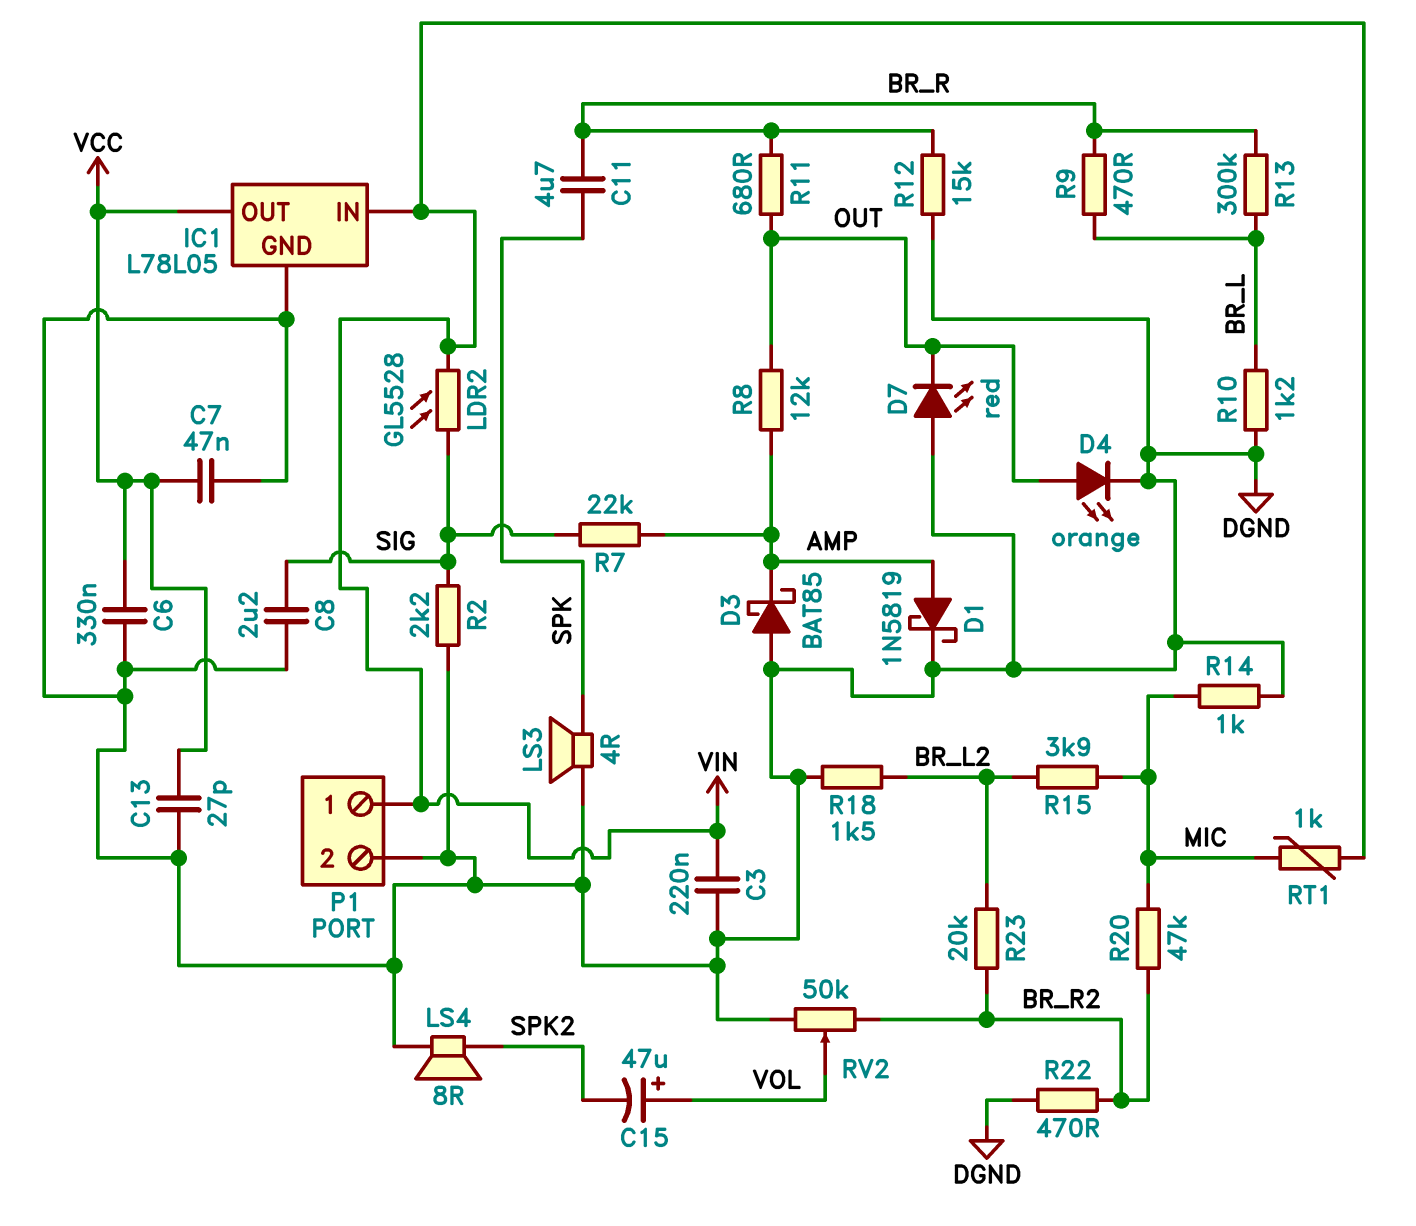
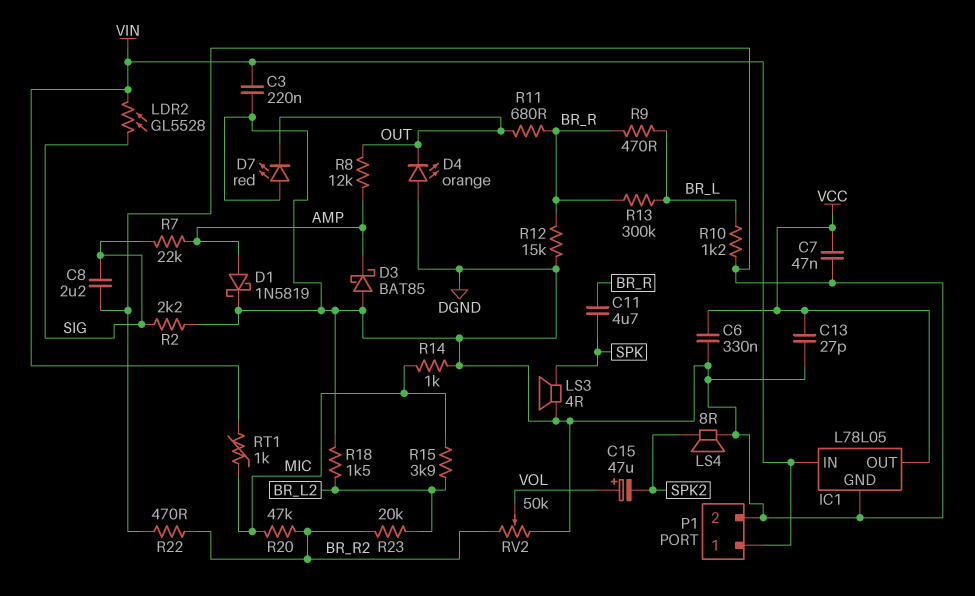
D4: LED orange (A OUT, K DGND) -> LED orange (A DGND, K OUT)

